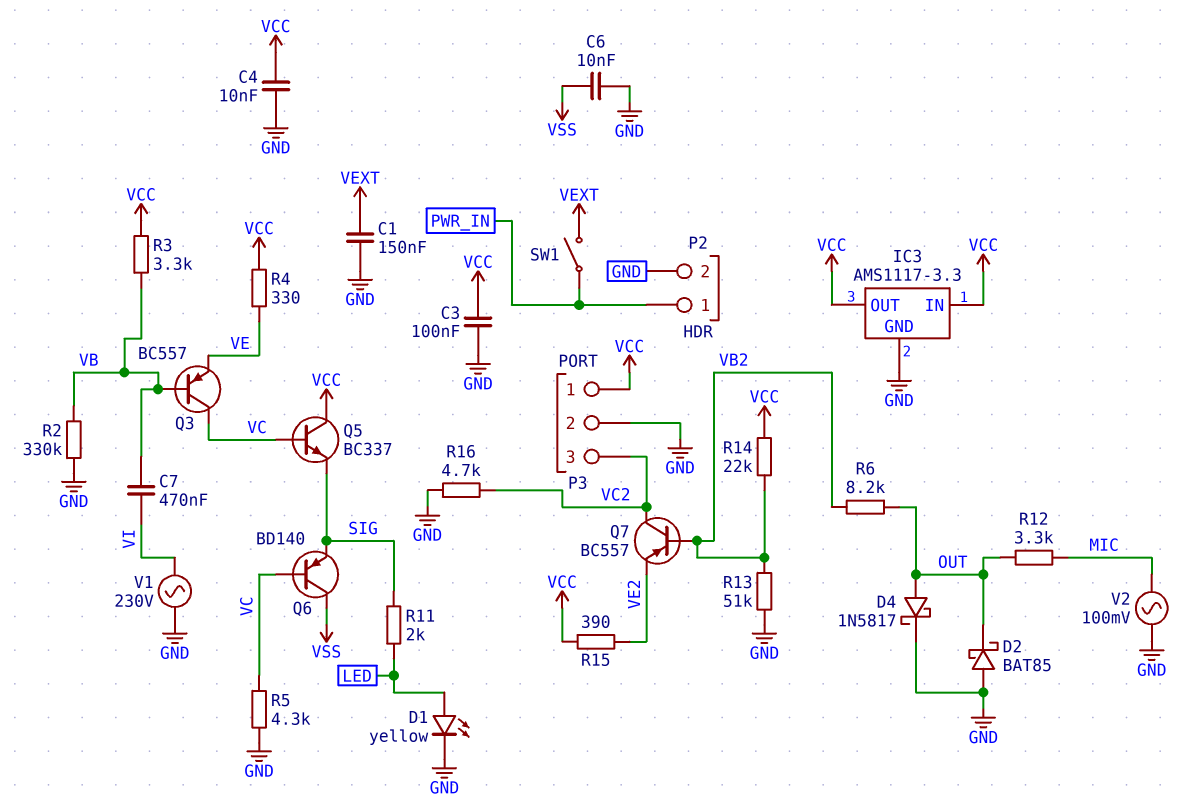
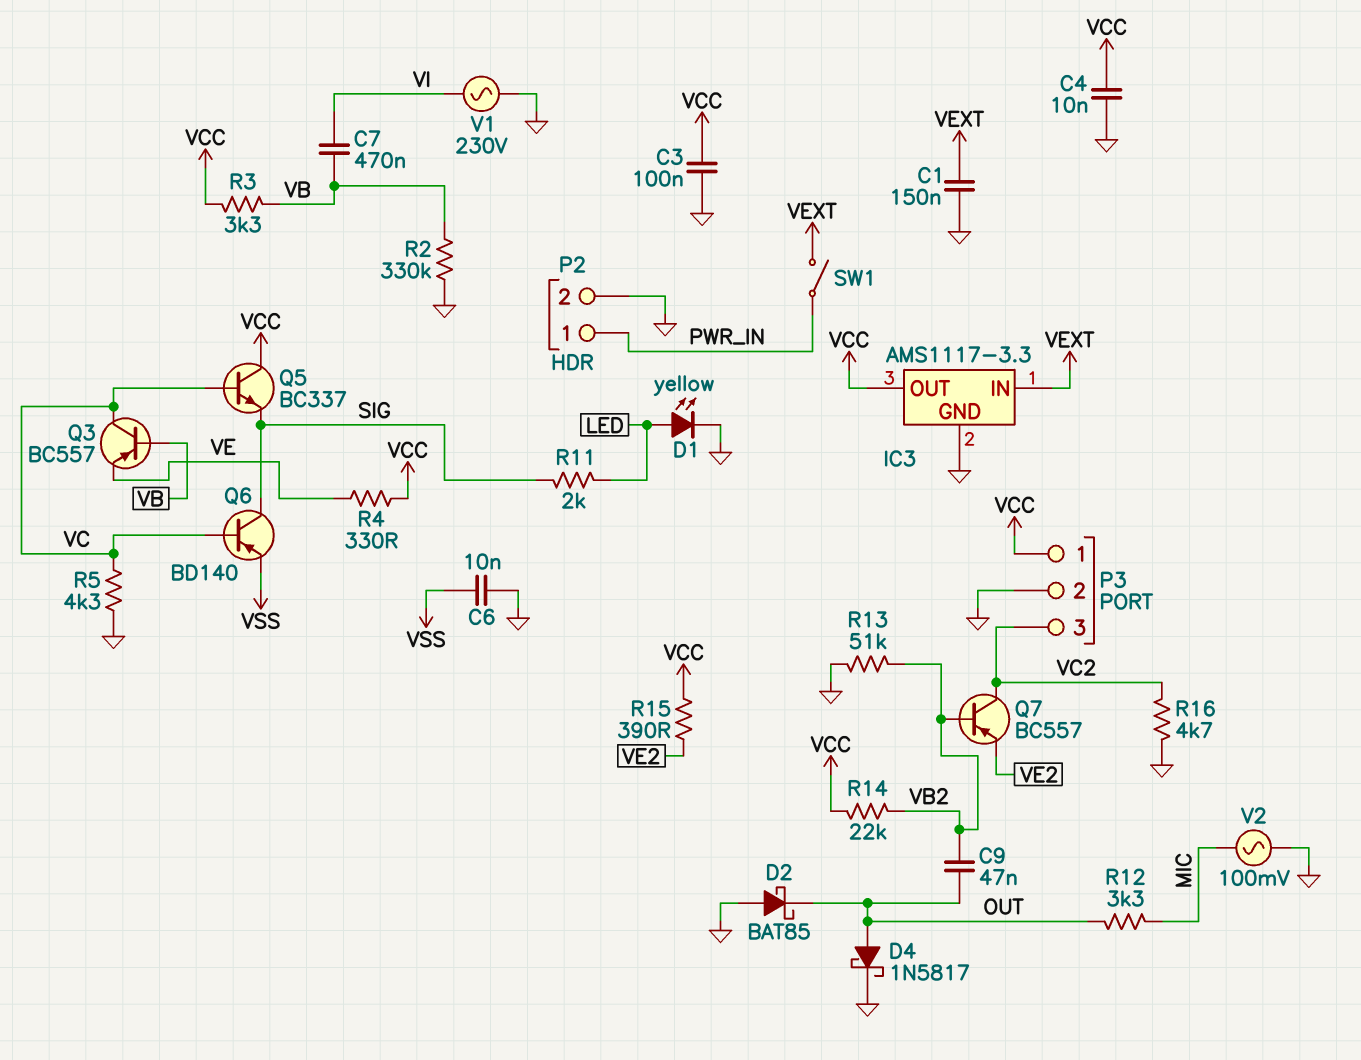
C9: none -> 47nF (OUT, VB2)
IC3 pin IN: VCC -> VEXT
Q6: PNP BD140 (B VC, C VSS, E SIG) -> PNP BD140 (B VC, C SIG, E VSS)
R6: 8.2k (OUT, VB2) -> none

